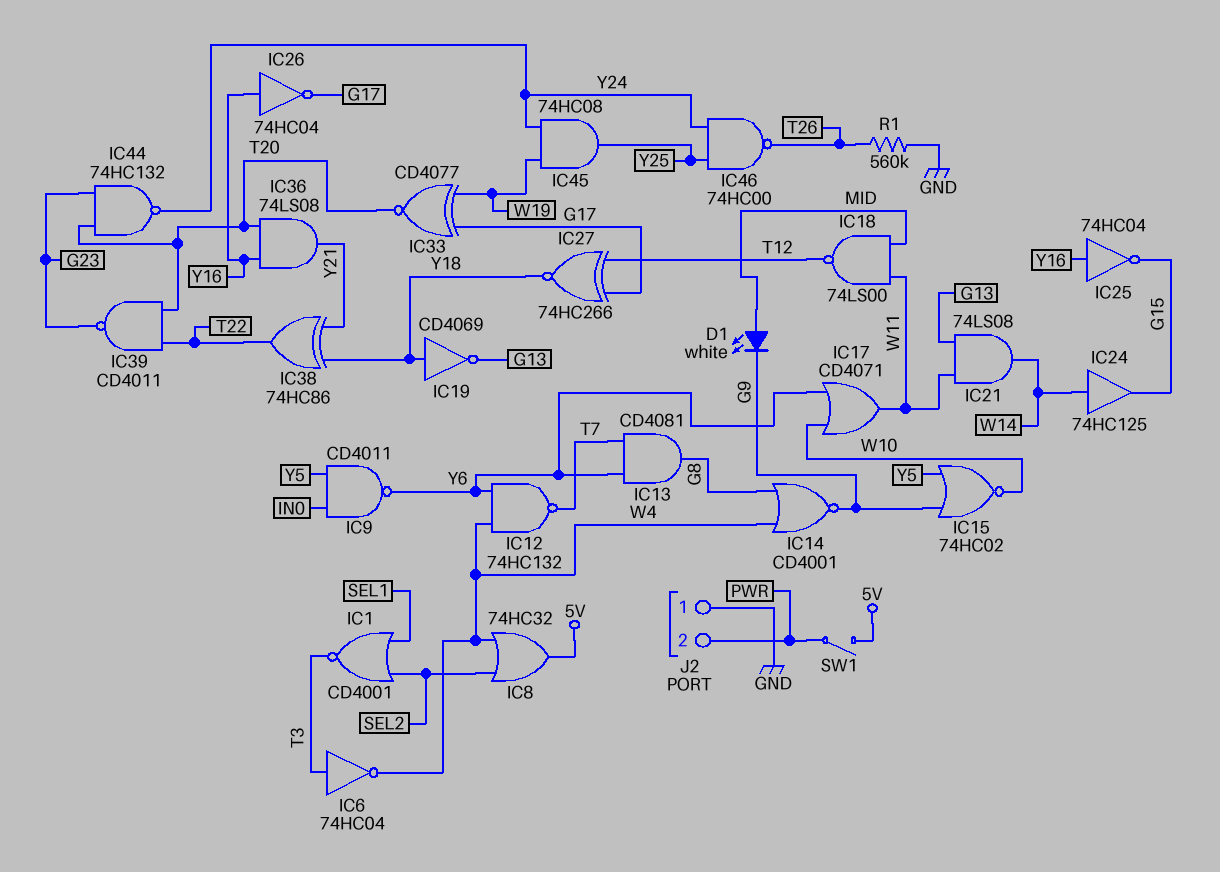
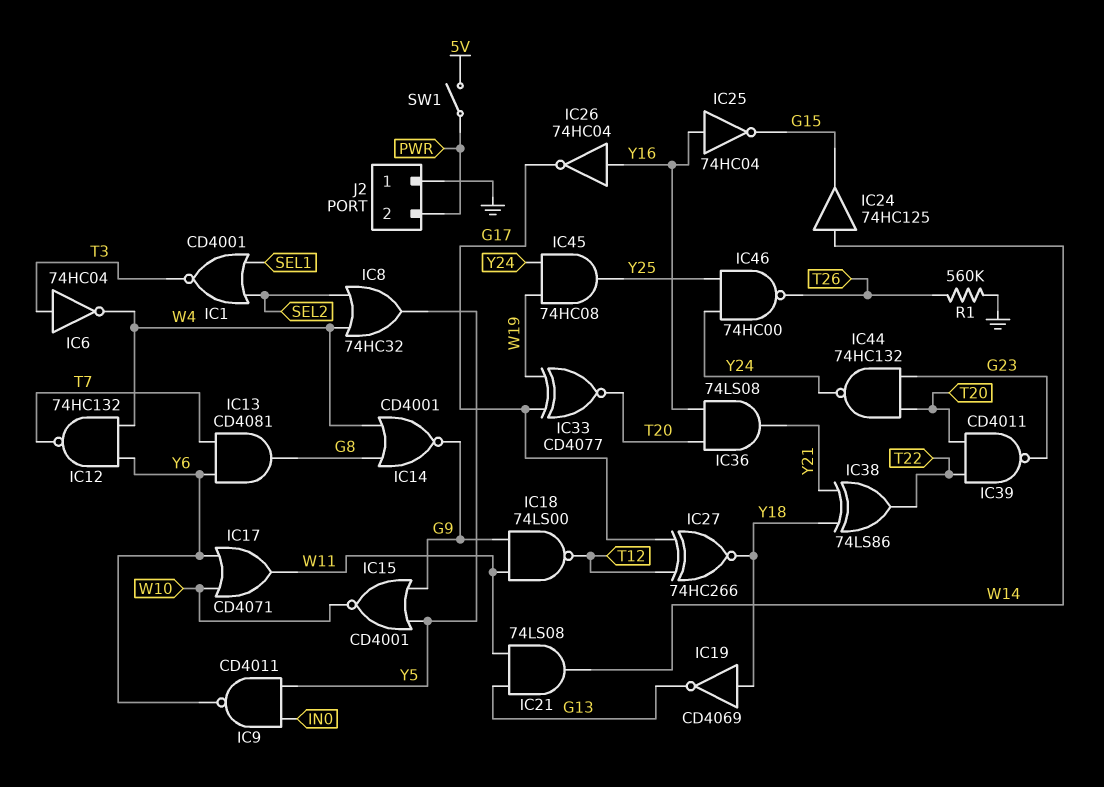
D1: LED white (A MID, K G9) -> none
IC8: OR 74HC32 (in SEL2, in W4, out 5V) -> OR 74HC32 (in SEL2, in W4, out Y5)
IC15: NOR 74HC02 (in G9, in Y5, out W10) -> NOR CD4001 (in G9, in Y5, out W10)
IC18: NAND 74LS00 (in MID, in W11, out T12) -> NAND 74LS00 (in G9, in W11, out T12)
IC38: XOR 74HC86 (in Y18, in Y21, out T22) -> XOR 74LS86 (in Y18, in Y21, out T22)

